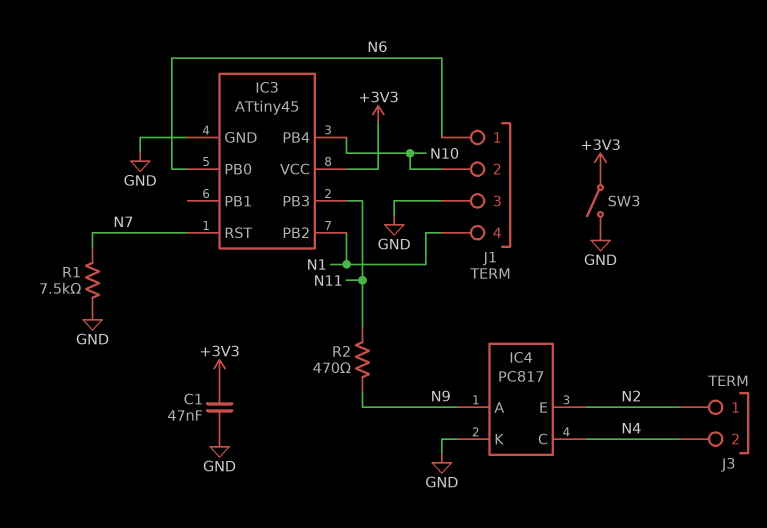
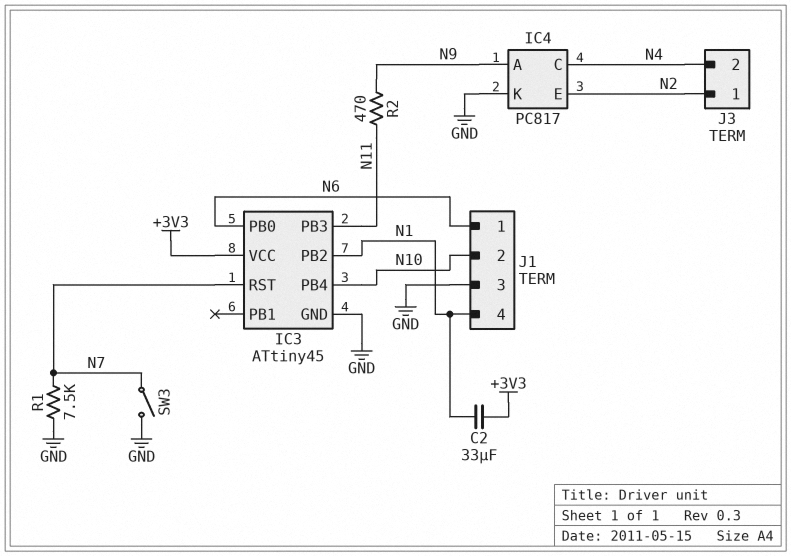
C1: 47nF (+3V3, GND) -> none
C2: none -> 33uF (+3V3, N1)
SW3: switch (+3V3, GND) -> switch (GND, N7)

